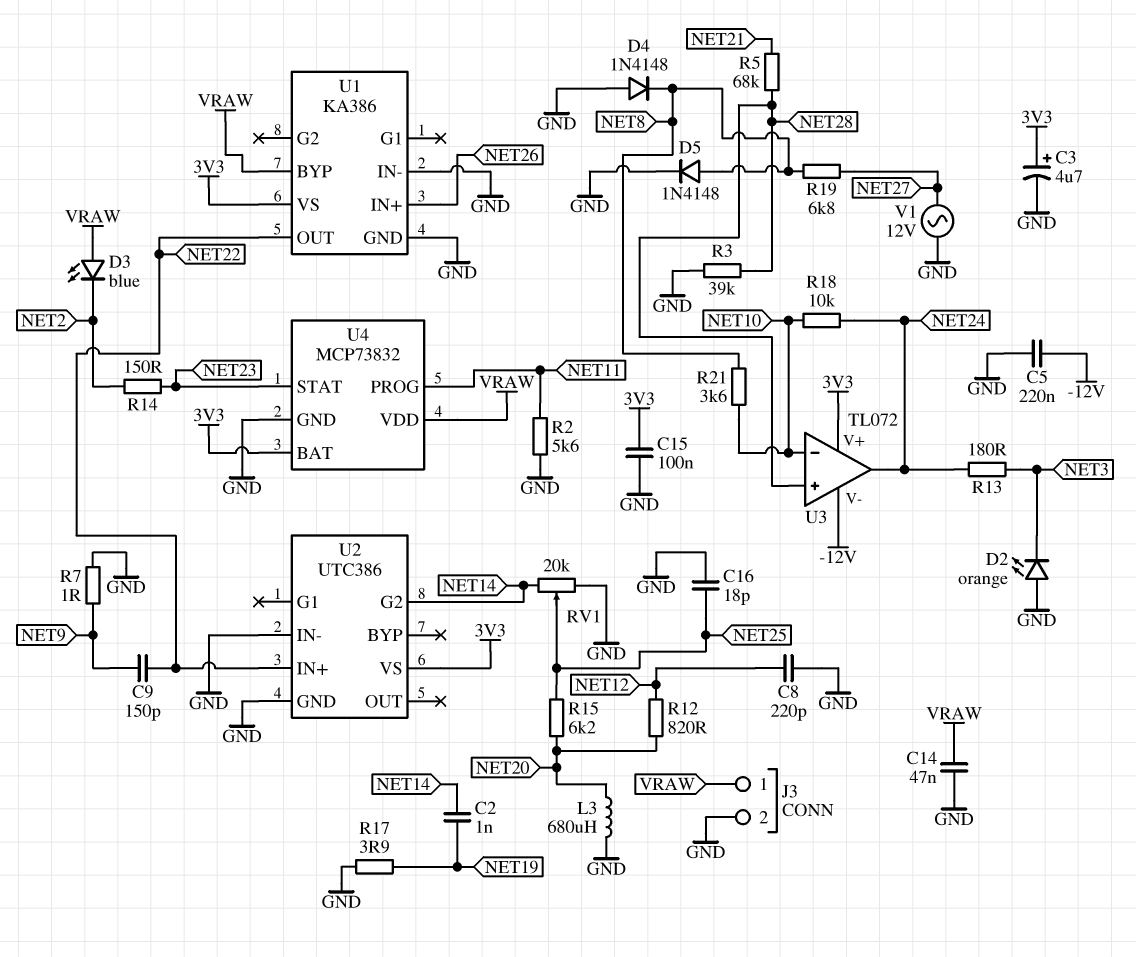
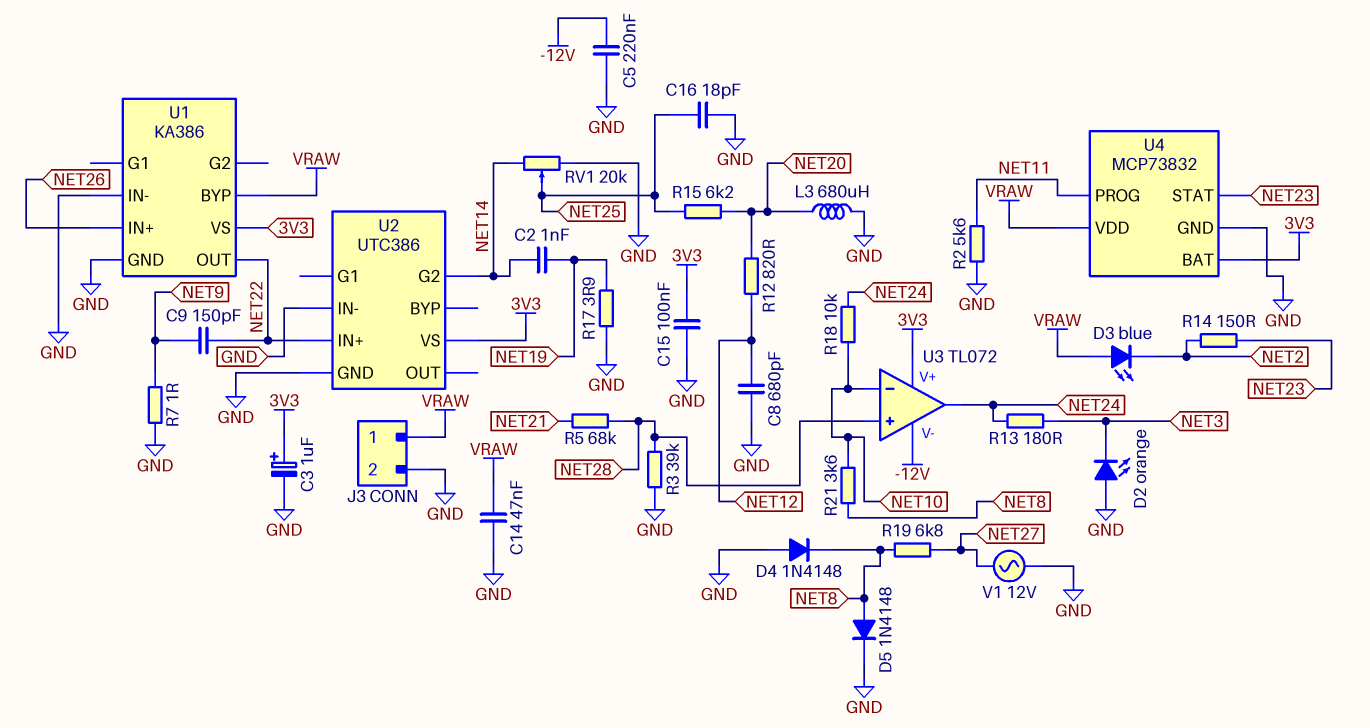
C3: 4.7uF (plus 3V3, minus GND) -> 1uF (plus 3V3, minus GND)
C8: 220pF (GND, NET12) -> 680pF (GND, NET12)

